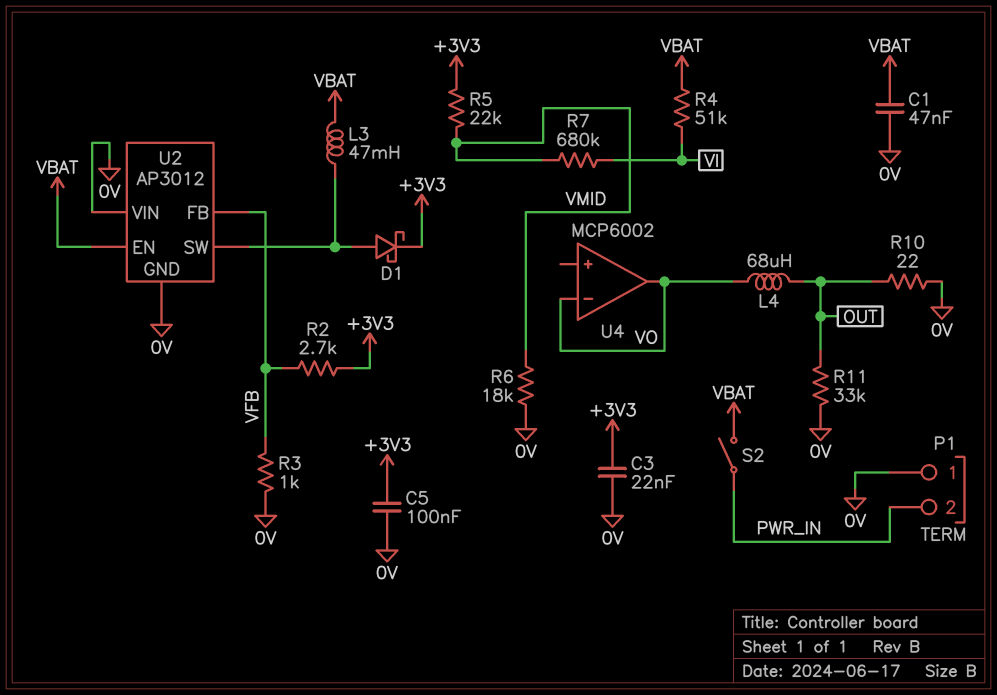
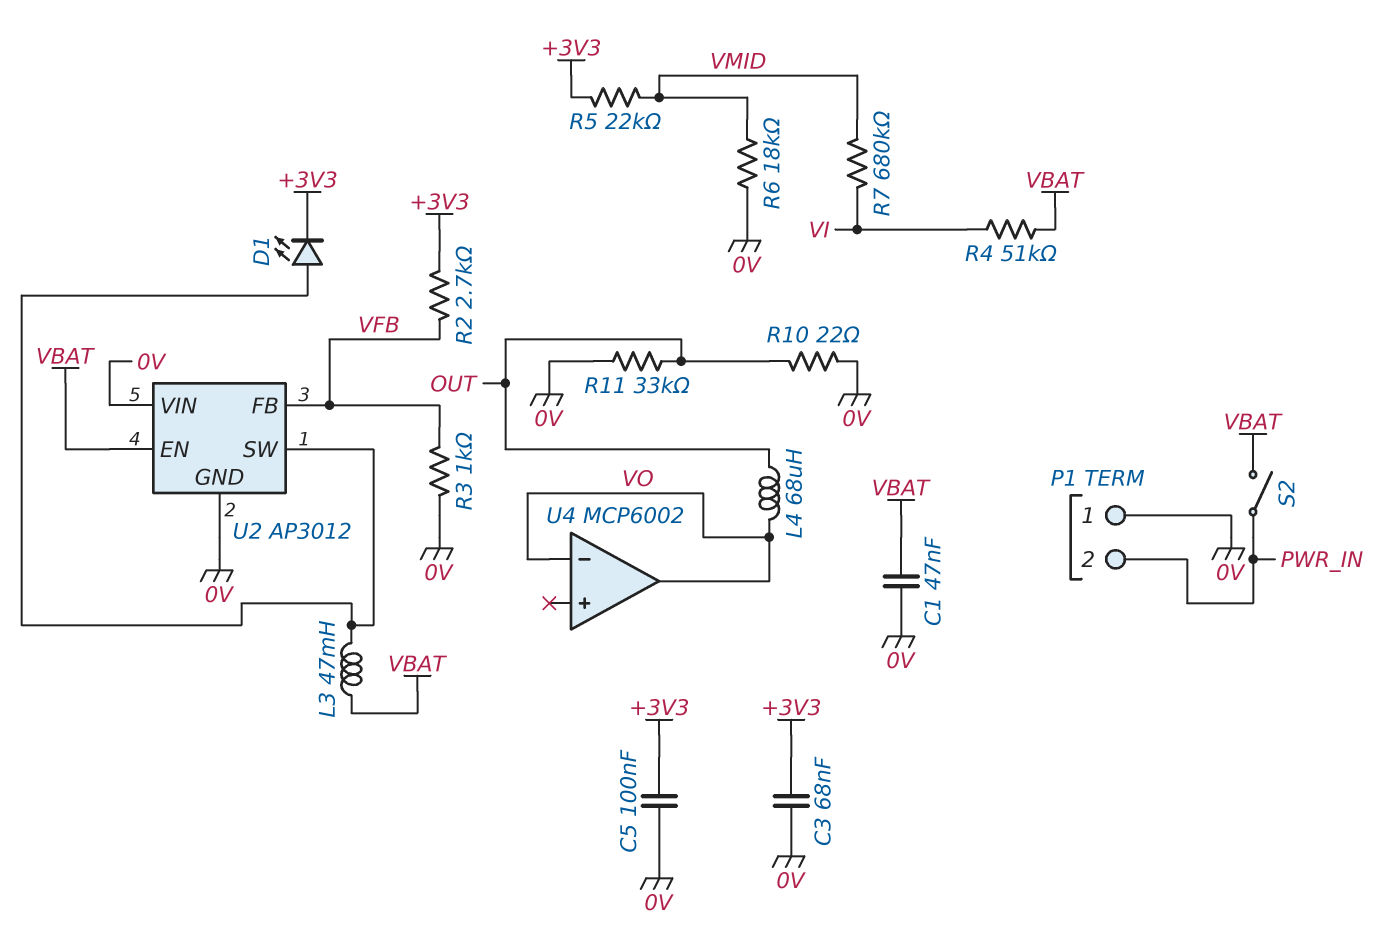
C3: 22nF (+3V3, 0V) -> 68nF (+3V3, 0V)
D1: schottky (A U2/SW, K +3V3) -> LED (A U2/SW, K +3V3)

